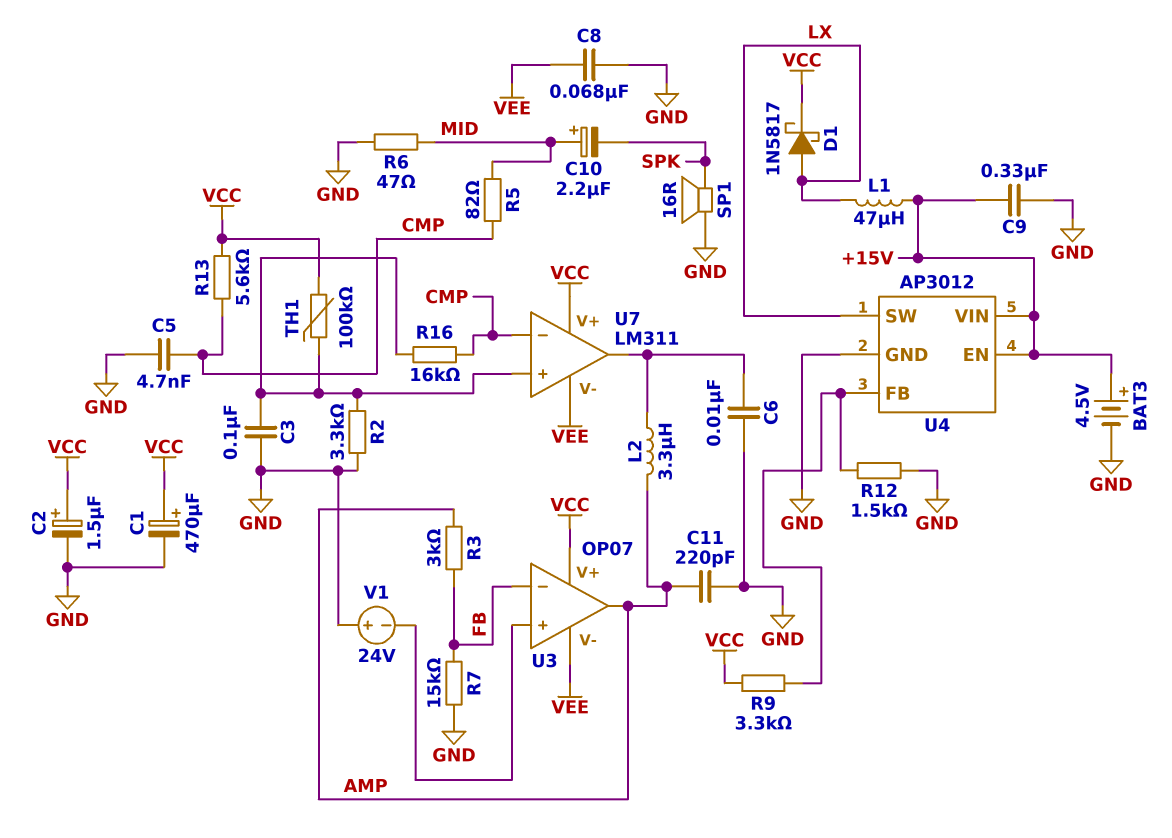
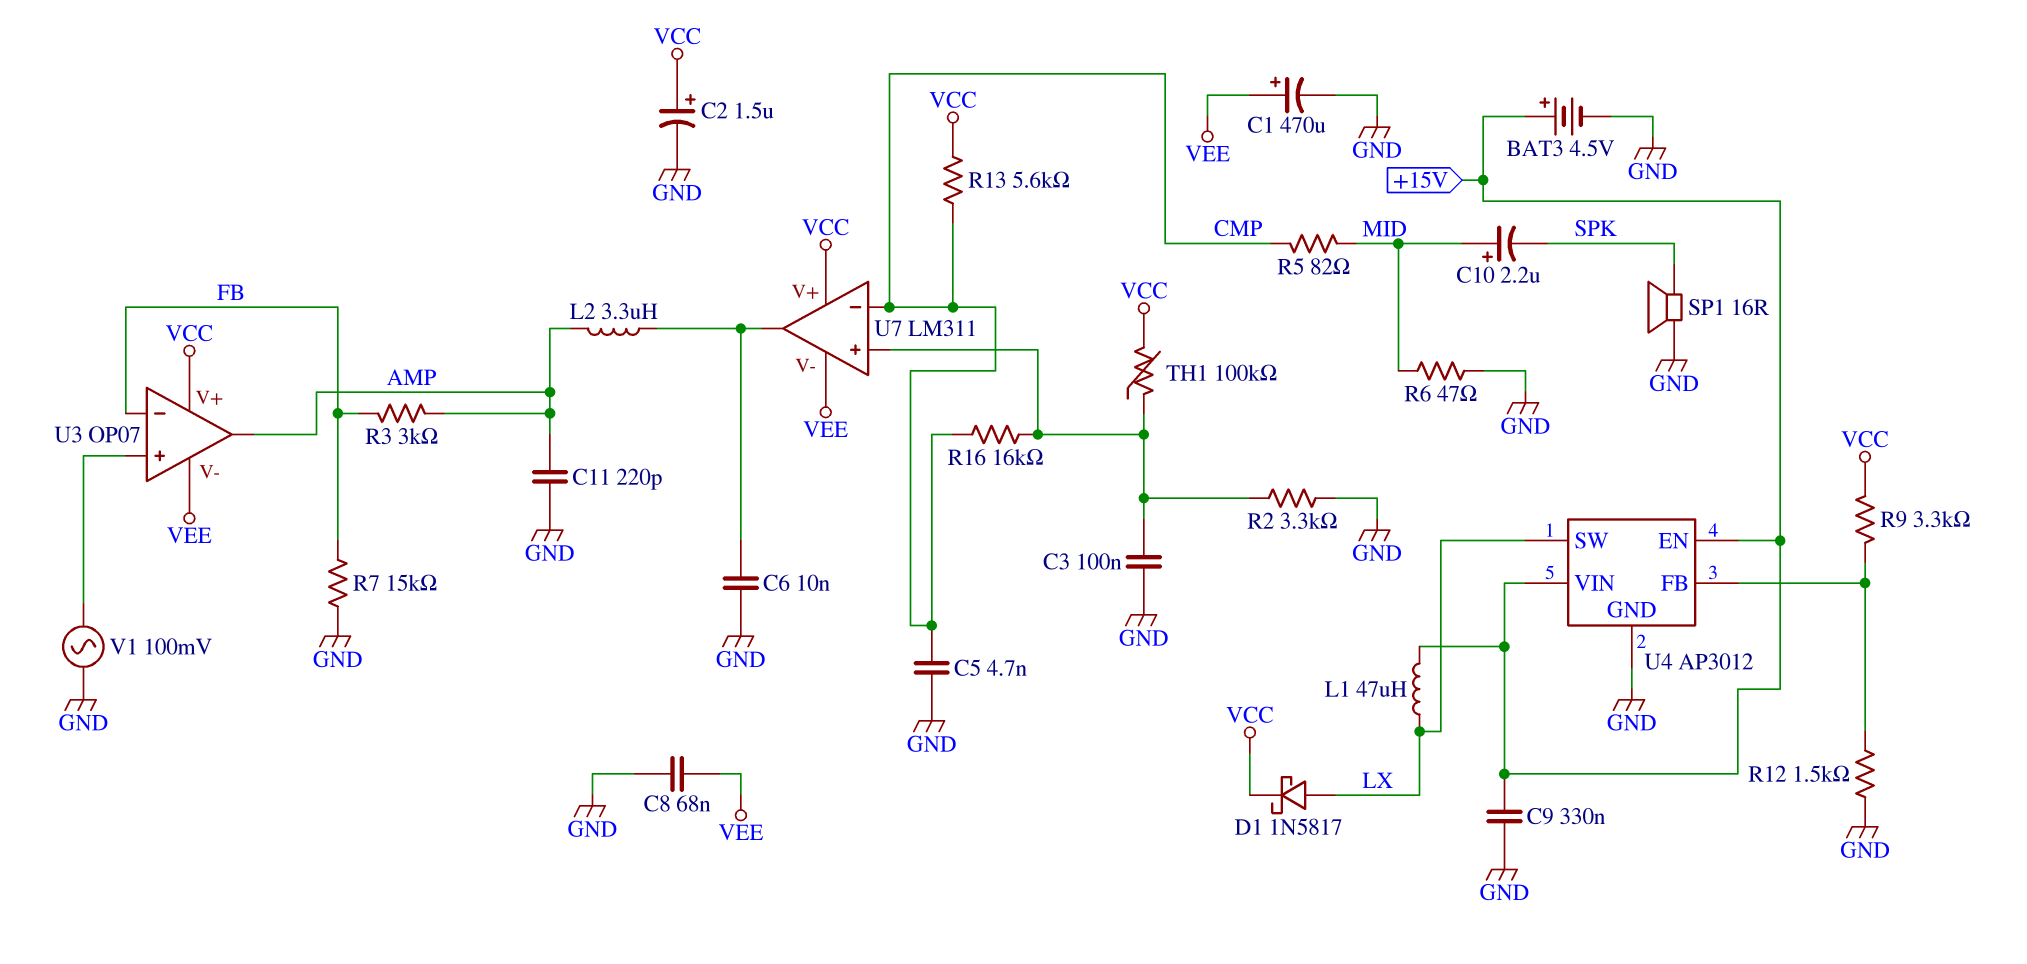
C1: 470uF (plus VCC, minus GND) -> 470uF (plus VEE, minus GND)
V1: 24V (plus GND, minus U3/in+) -> AC 100mV (GND, U3/in+)

